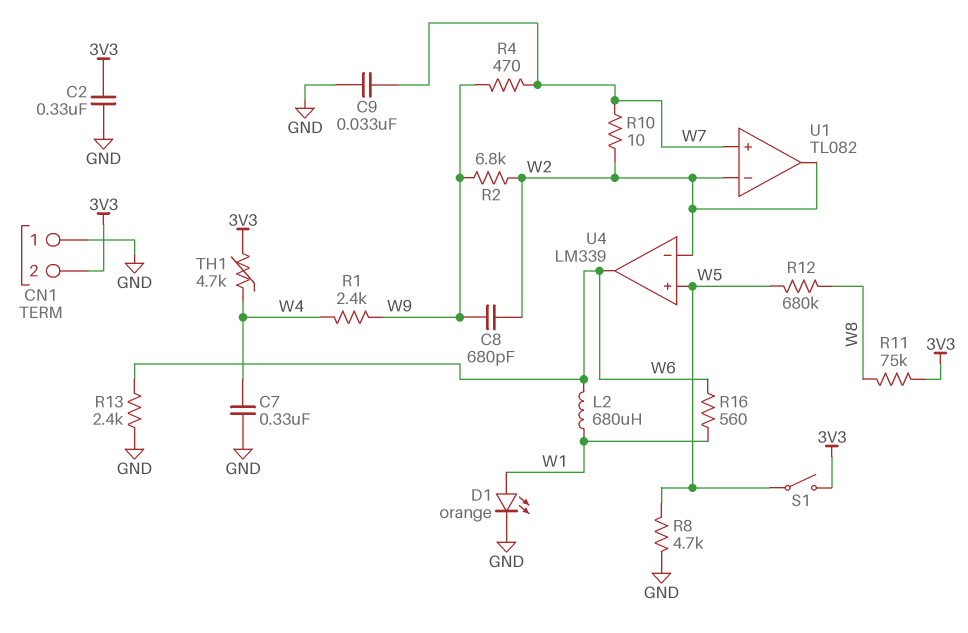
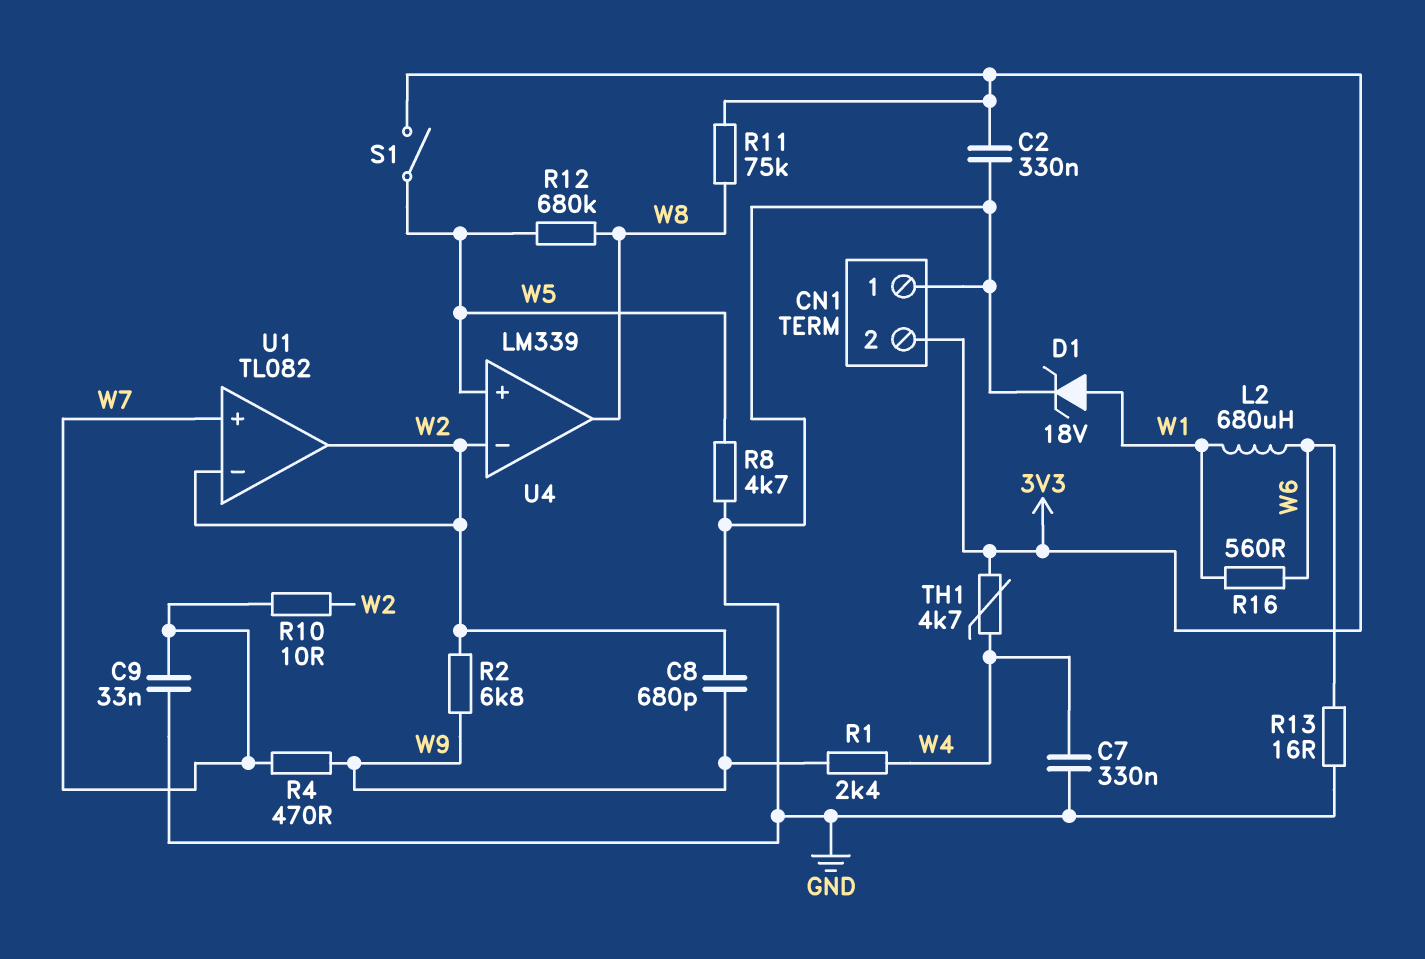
D1: LED orange (A W1, K GND) -> zener 18V (A W1, K GND)
R13: 2.4k (GND, W6) -> 16 (GND, W6)
U4 pin out: W6 -> W8

